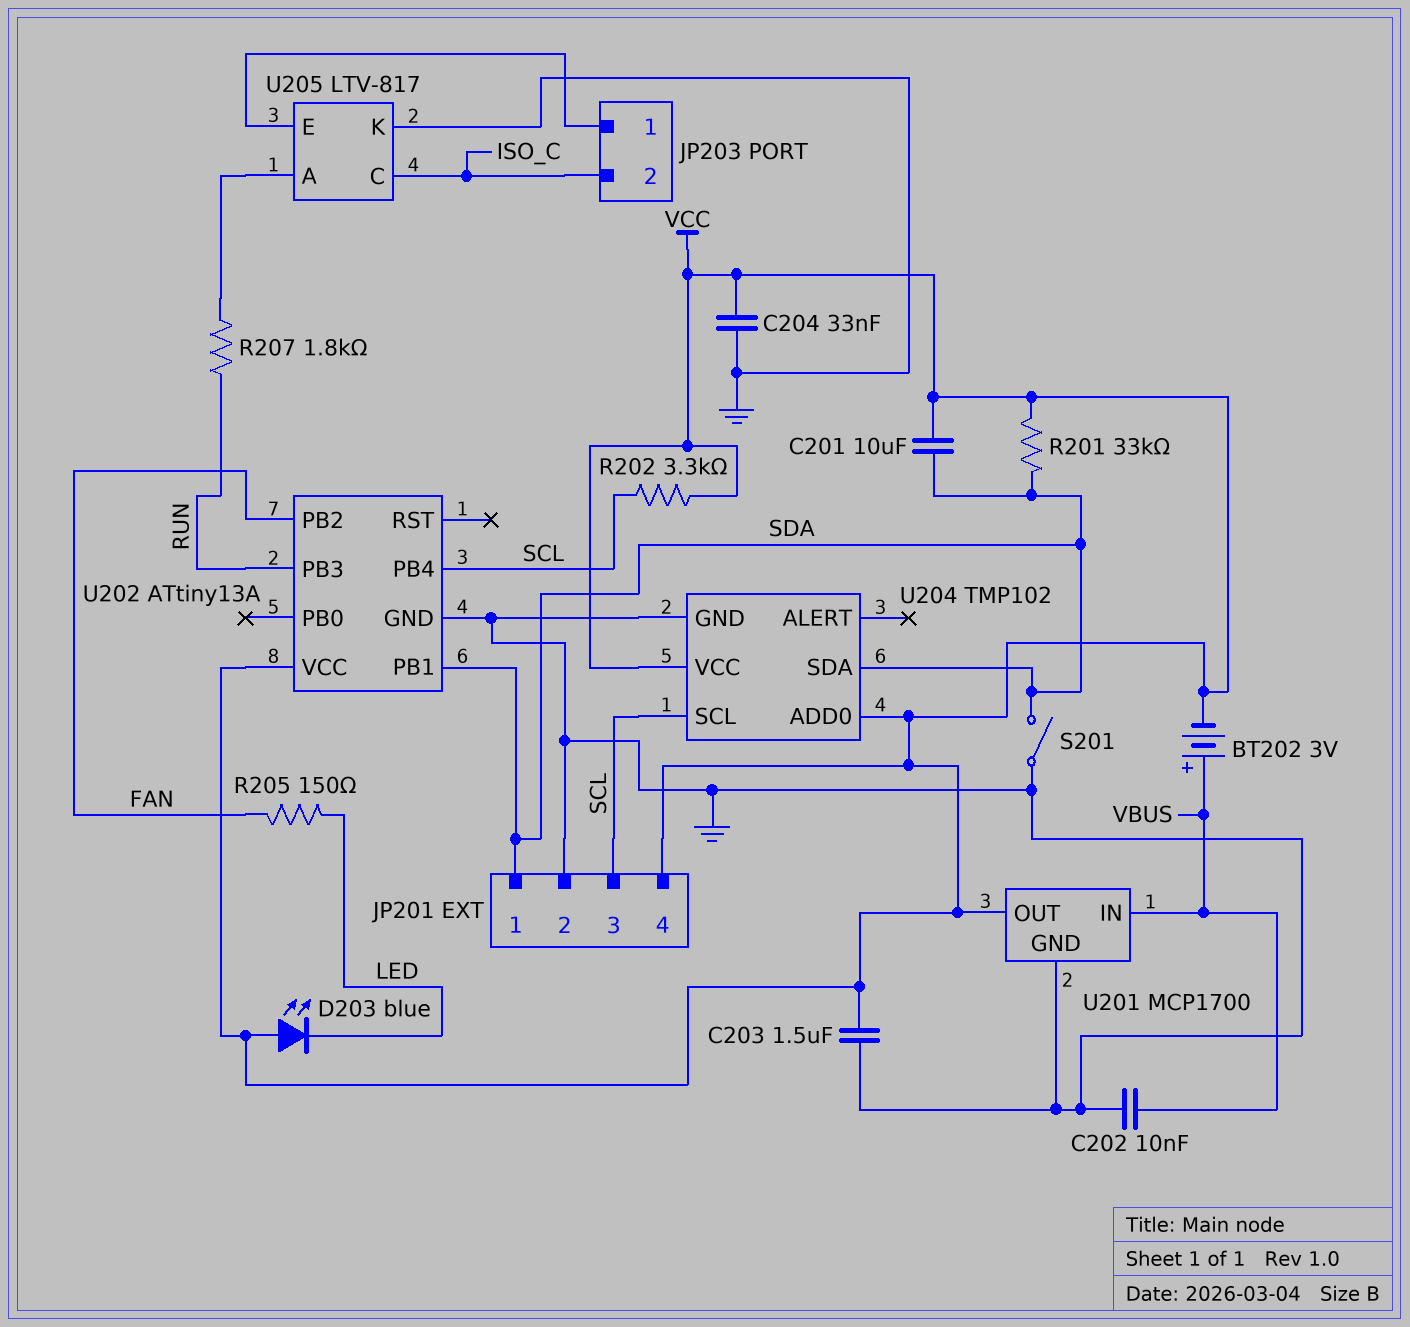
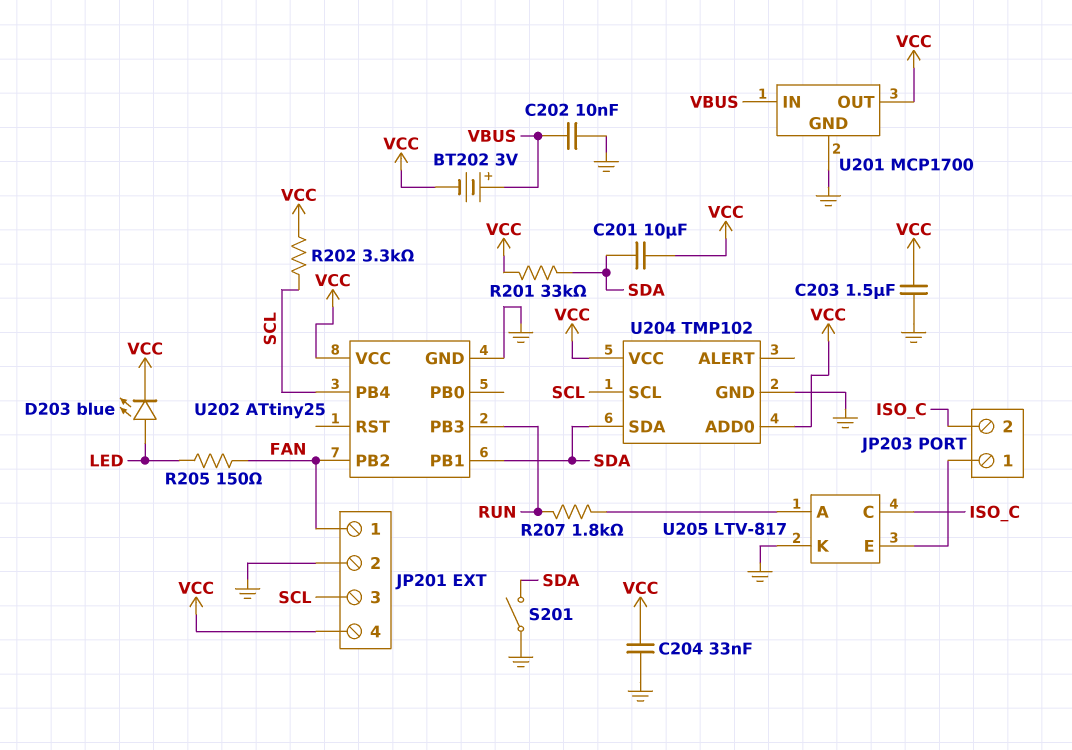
D203: LED blue (A VCC, K LED) -> LED blue (A LED, K VCC)
JP201 pin 1: SDA -> FAN
U202: ATtiny13A -> ATtiny25

